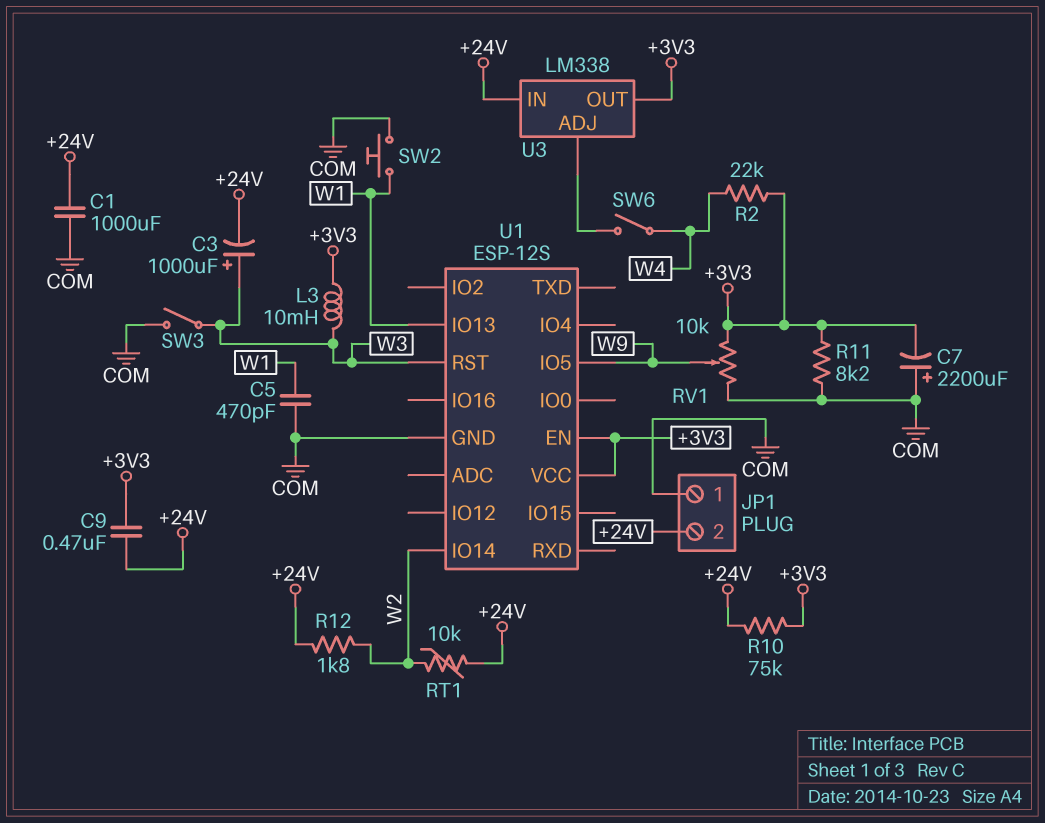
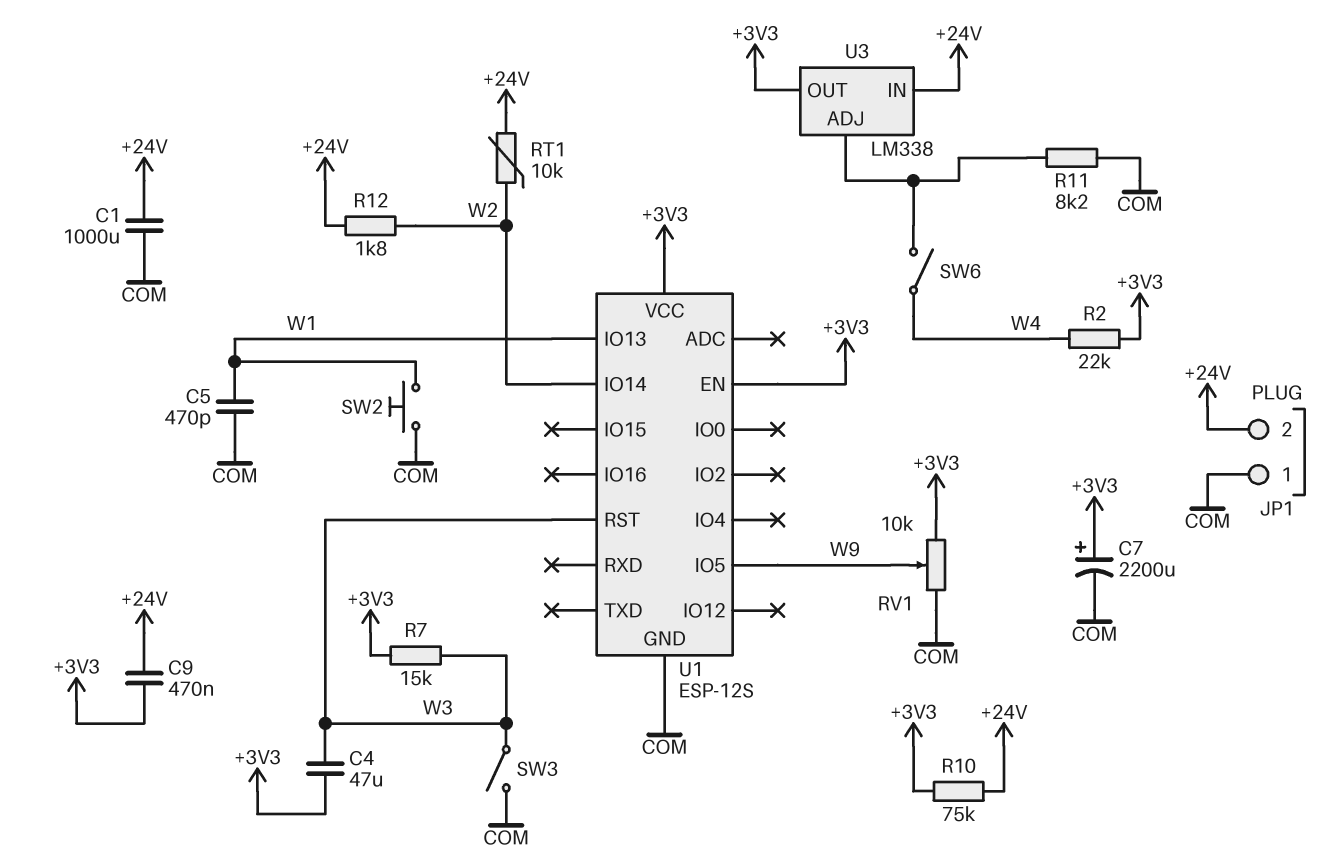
C3: 1000uF (plus W3, minus +24V) -> none
C4: none -> 47uF (+3V3, W3)
C7: 2200uF (plus COM, minus +3V3) -> 2200uF (plus +3V3, minus COM)
L3: 10mH (+3V3, W3) -> none
R7: none -> 15k (+3V3, W3)
R11: 8.2k (+3V3, COM) -> 8.2k (COM, U3/ADJ)

